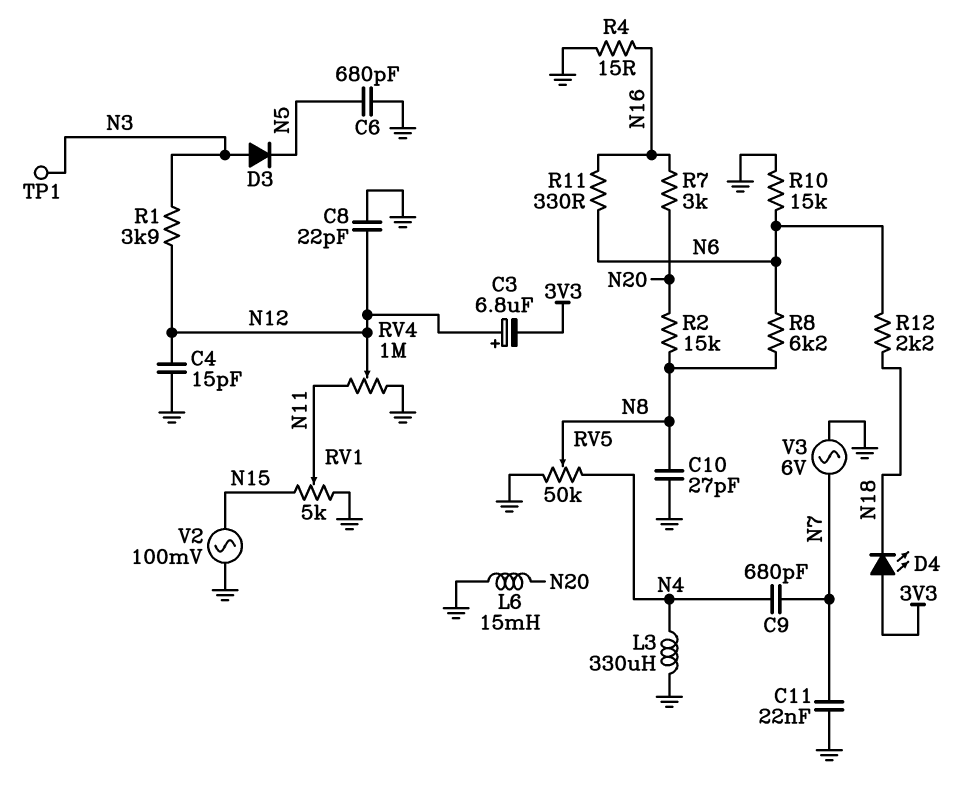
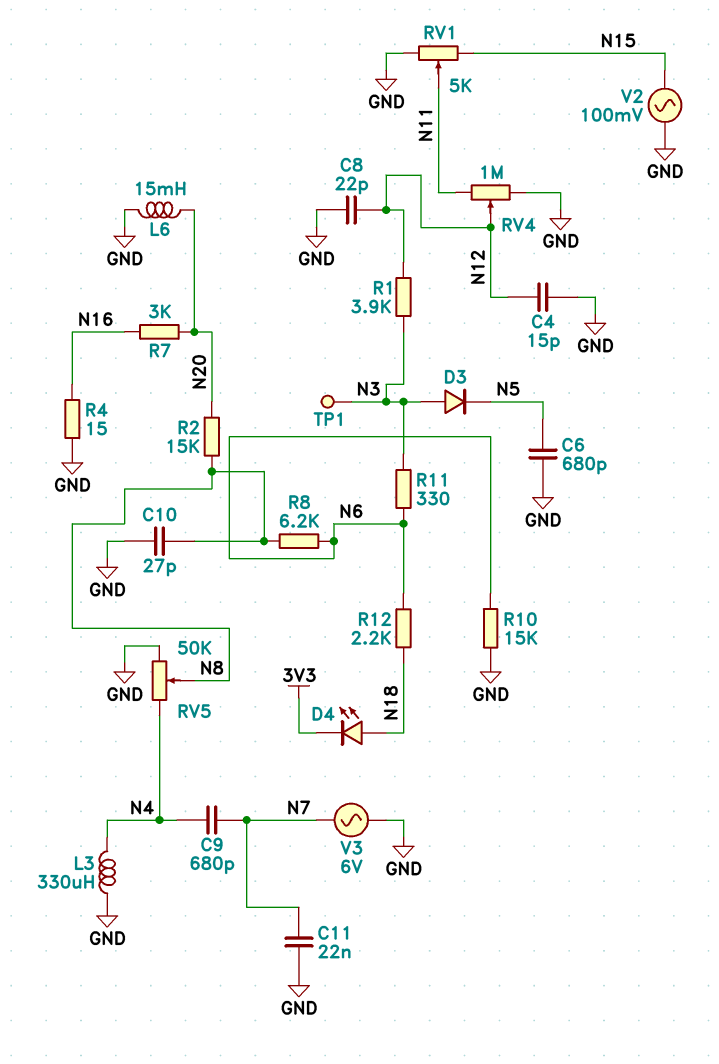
C3: 6.8uF (plus N12, minus 3V3) -> none
D4: LED (A 3V3, K N18) -> LED (A N18, K 3V3)
R11: 330 (N6, N16) -> 330 (N3, N6)

